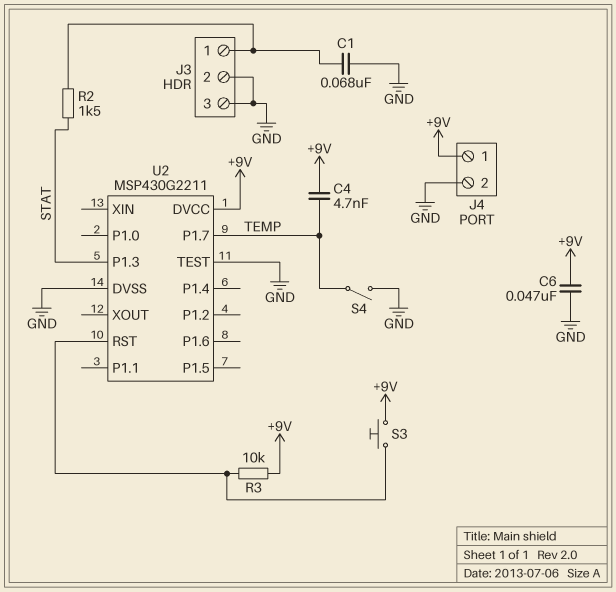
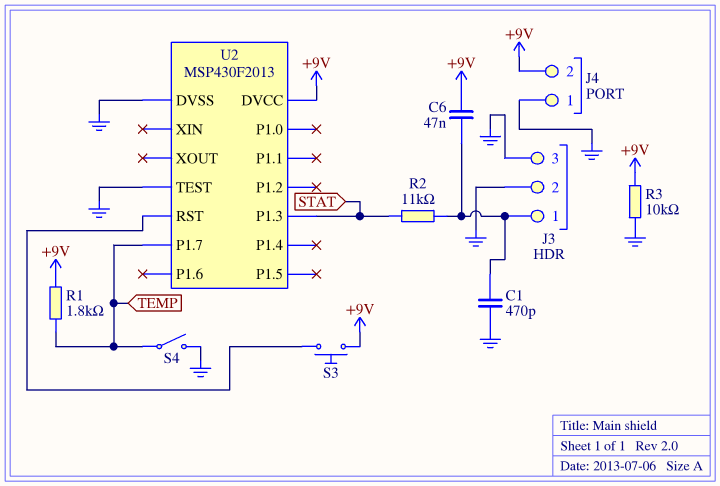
C1: 68nF (GND, J3/1) -> 470pF (GND, J3/1)
C4: 4.7nF (+9V, TEMP) -> none
C6: 47nF (+9V, GND) -> 47nF (+9V, J3/1)
J4 pin 1: +9V -> GND
J4 pin 2: GND -> +9V
R1: none -> 1.8k (+9V, TEMP)
R2: 1.5k (J3/1, STAT) -> 11k (J3/1, STAT)
R3: 10k (+9V, U2/RST) -> 10k (+9V, GND)
U2: MSP430G2211 -> MSP430F2013

